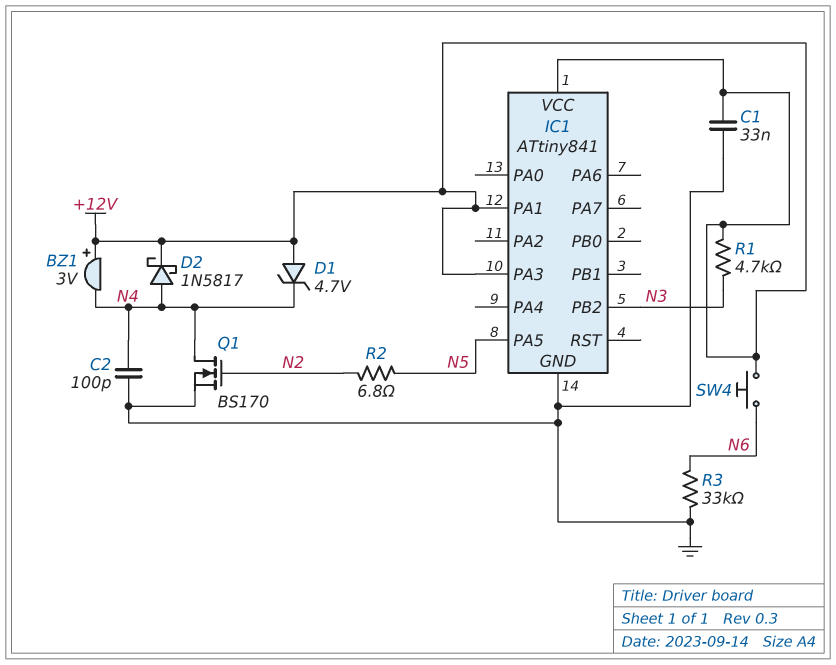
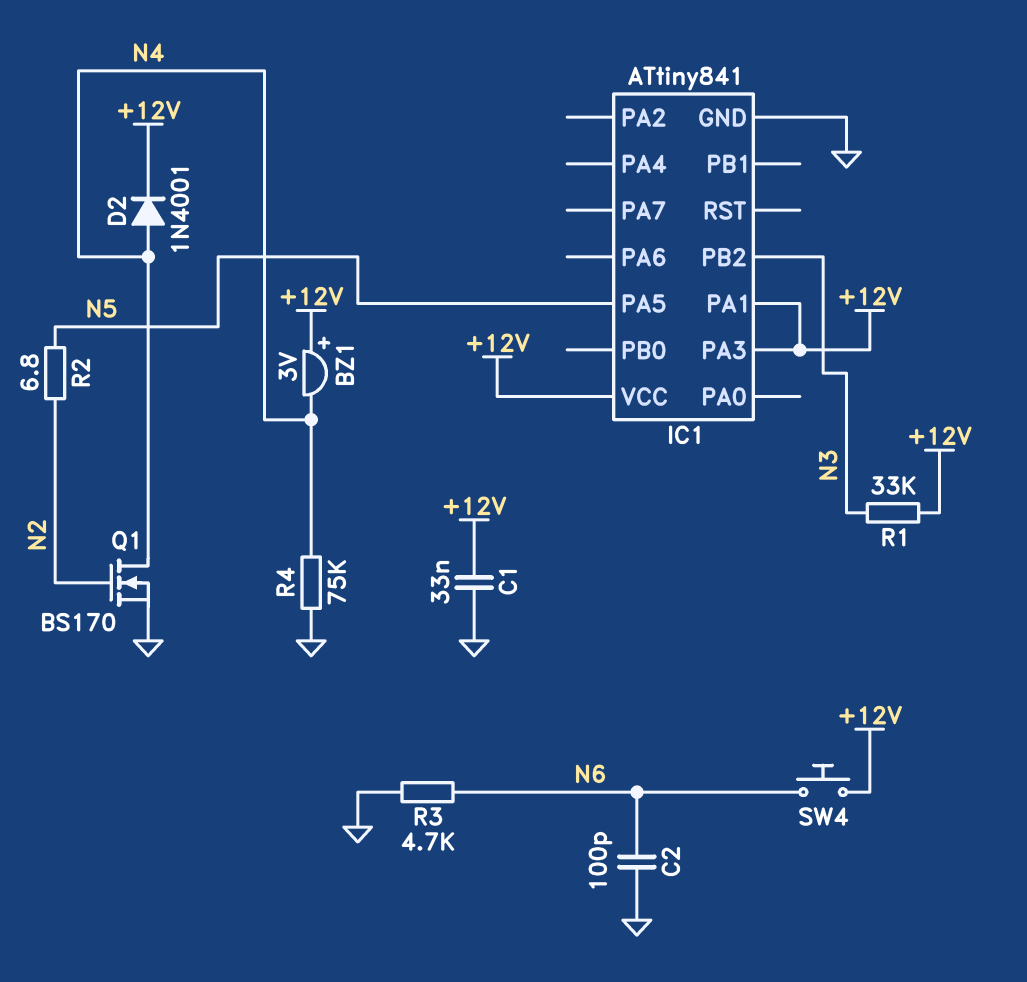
C2: 100pF (GND, N4) -> 100pF (GND, N6)
D1: zener 4.7V (A +12V, K N4) -> none
D2: schottky 1N5817 (A N4, K +12V) -> diode 1N4001 (A N4, K +12V)
R1: 4.7k (+12V, N3) -> 33k (+12V, N3)
R3: 33k (GND, N6) -> 4.7k (GND, N6)
R4: none -> 75k (GND, N4)

